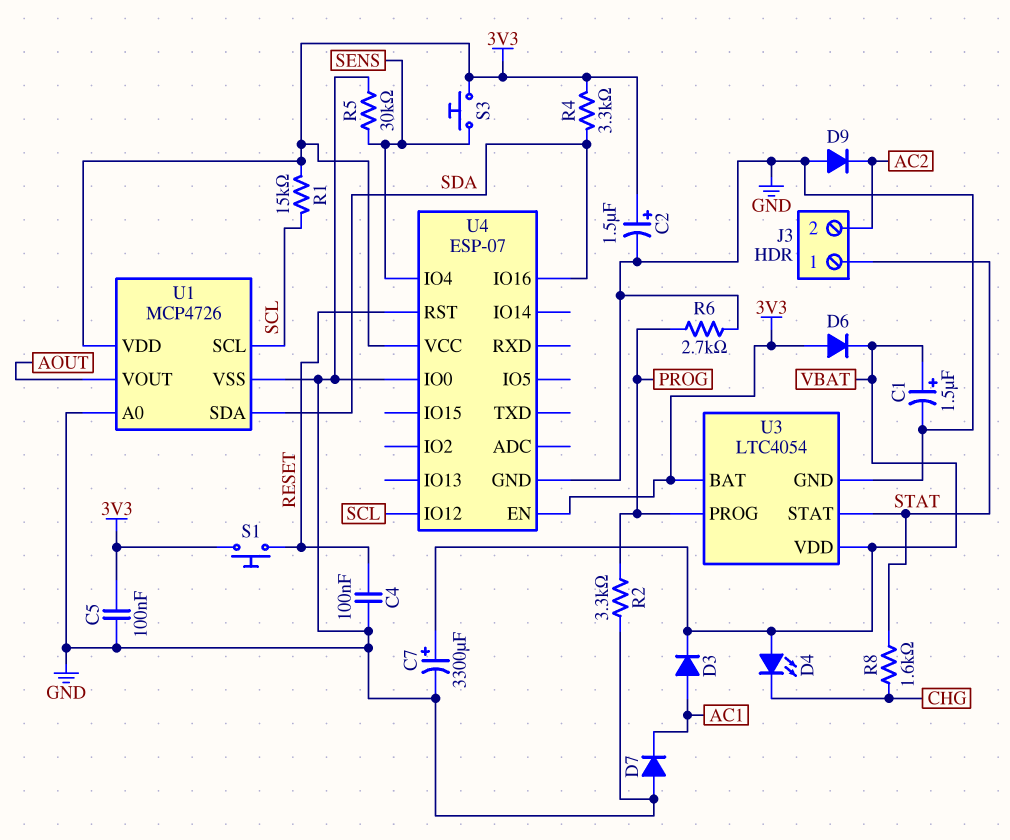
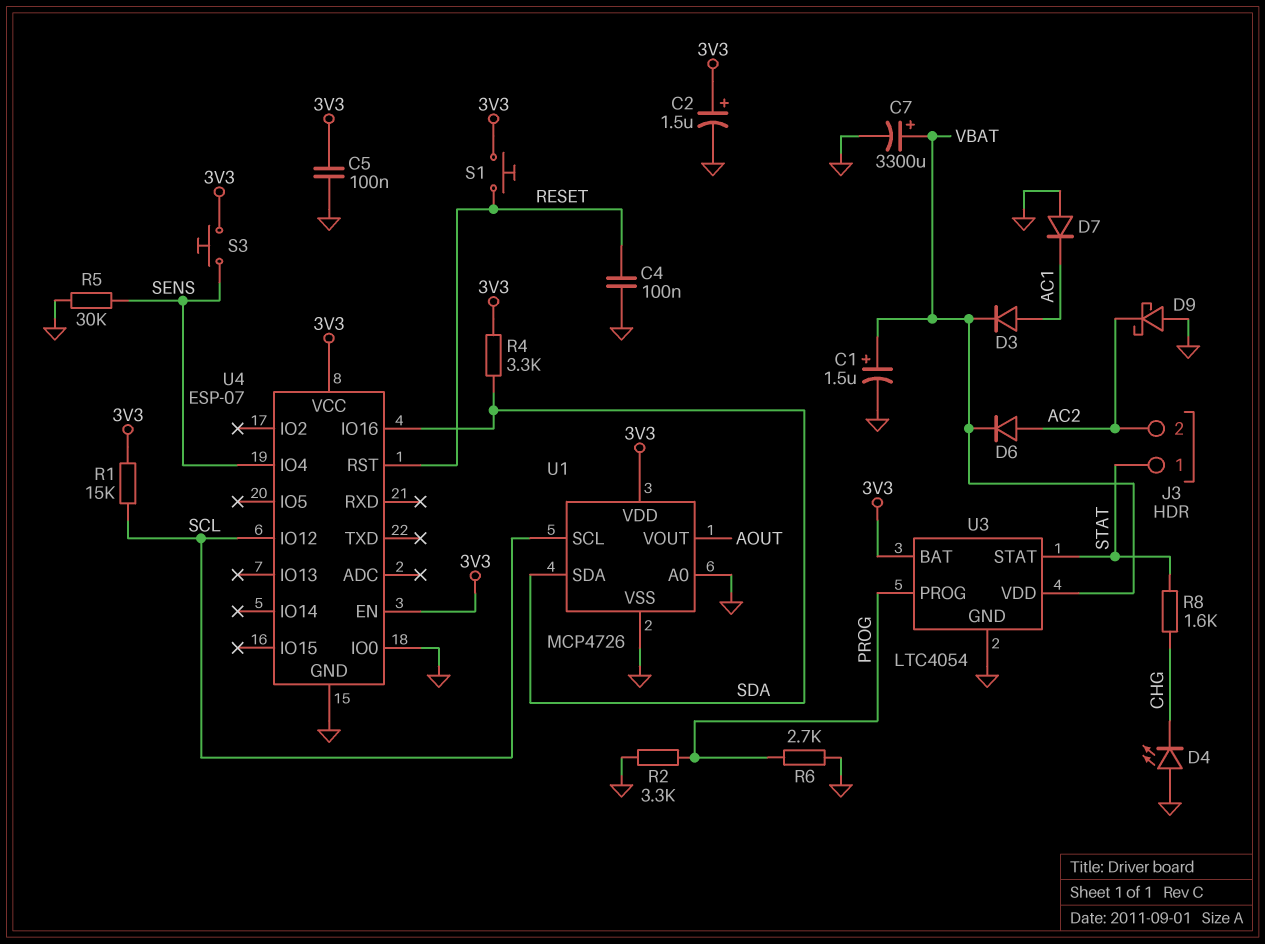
D4: LED (A VBAT, K CHG) -> LED (A GND, K CHG)
D6: diode (A 3V3, K VBAT) -> diode (A AC2, K VBAT)
D9: diode (A GND, K AC2) -> schottky (A GND, K AC2)

